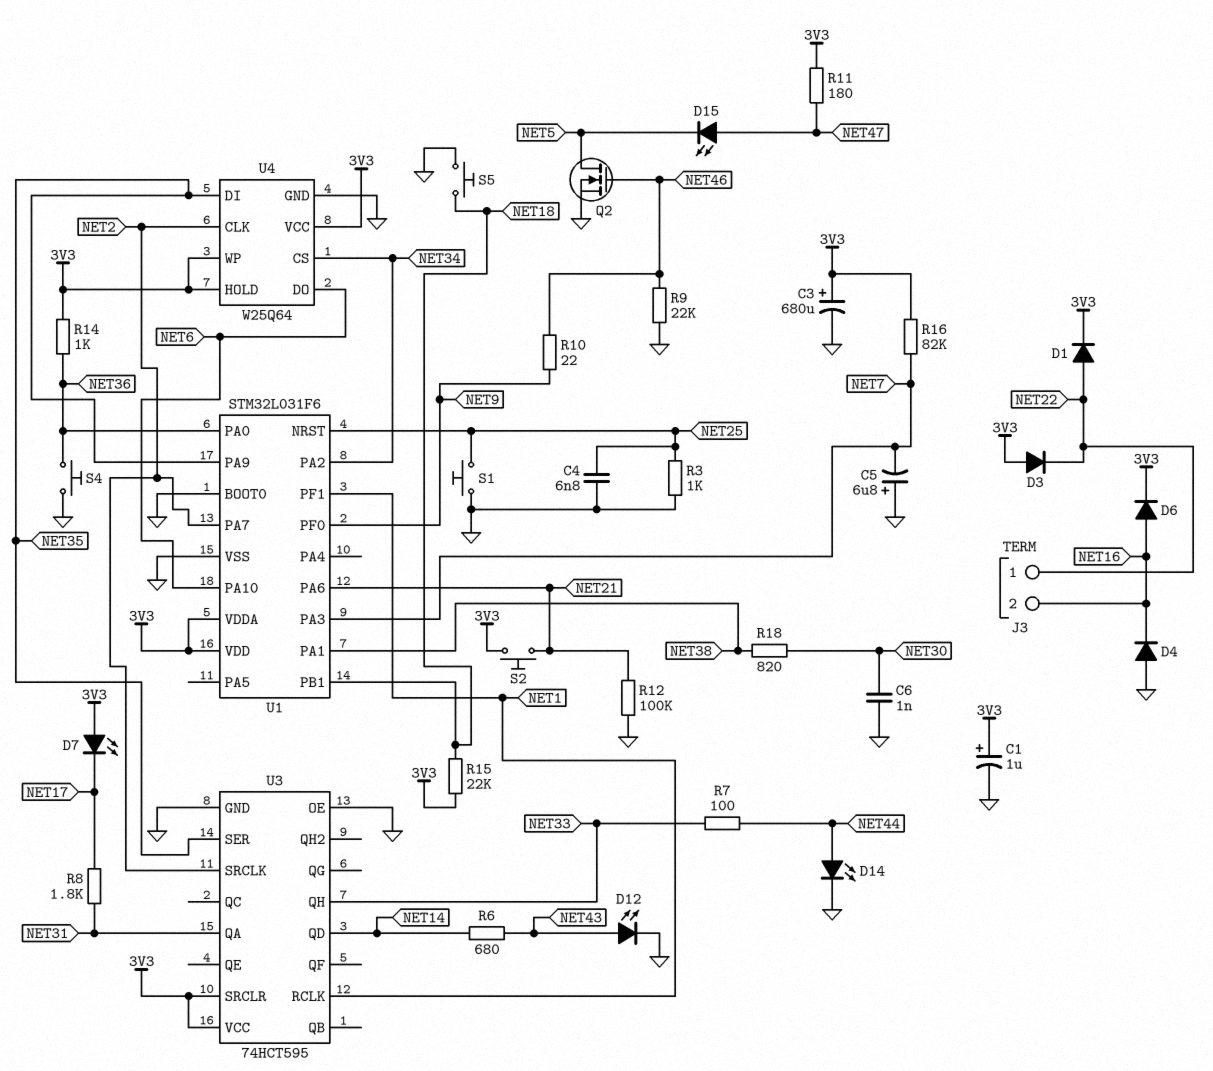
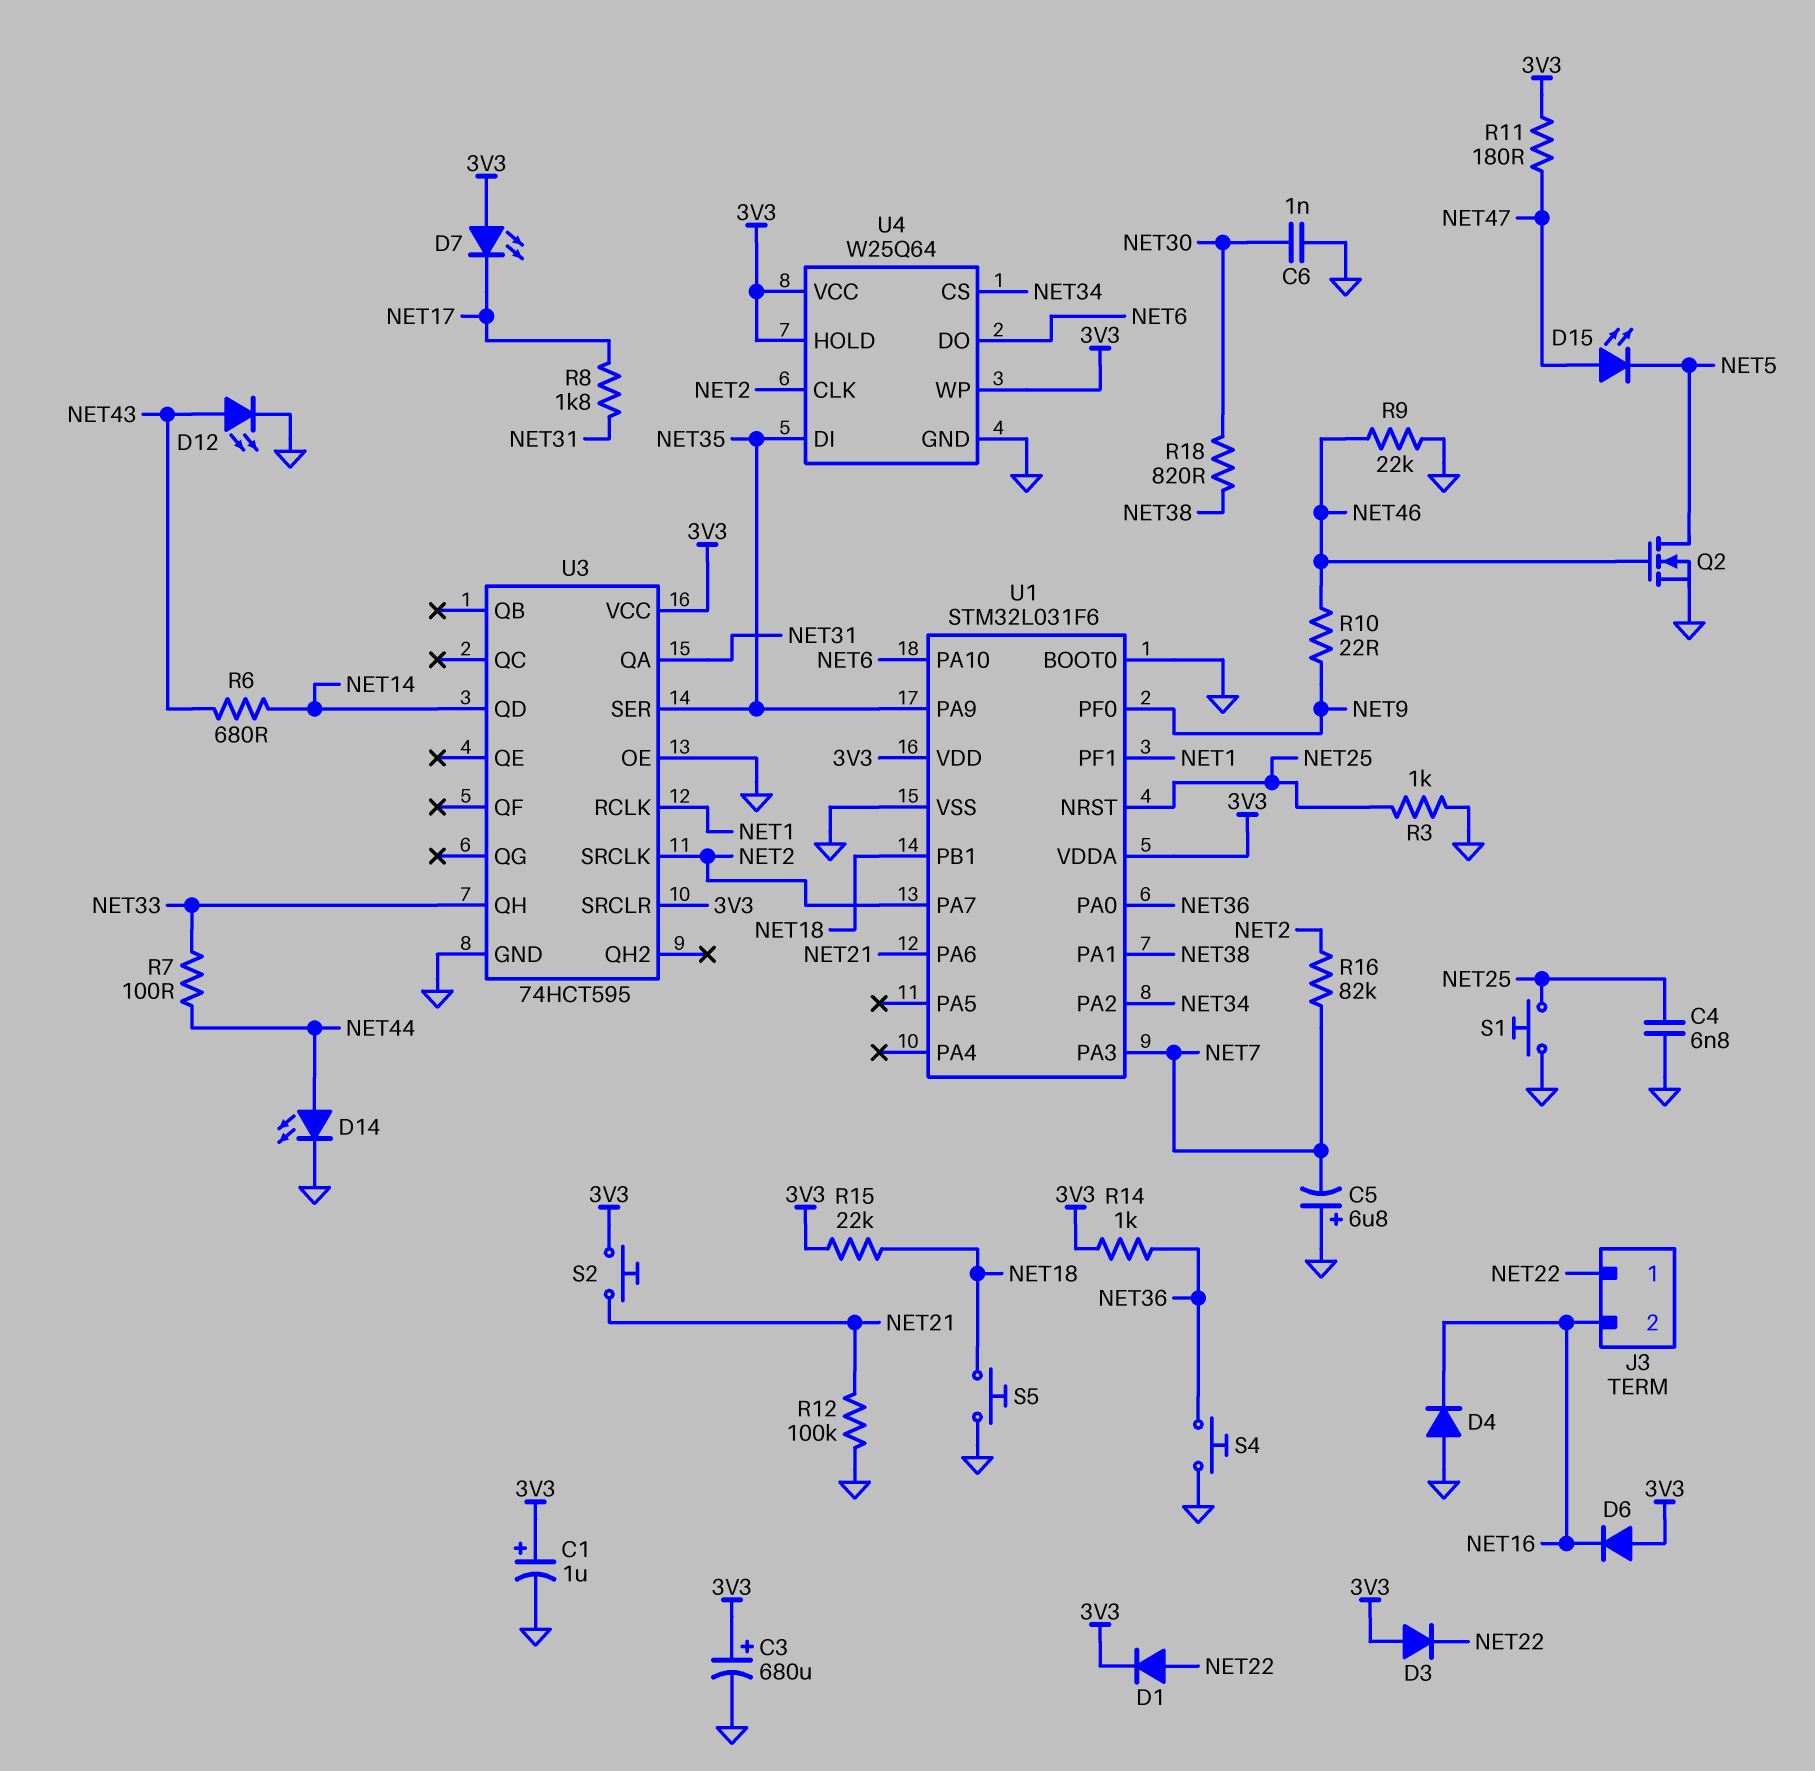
D6: diode (A NET16, K 3V3) -> diode (A 3V3, K NET16)
R16: 82k (3V3, NET7) -> 82k (NET2, NET7)

